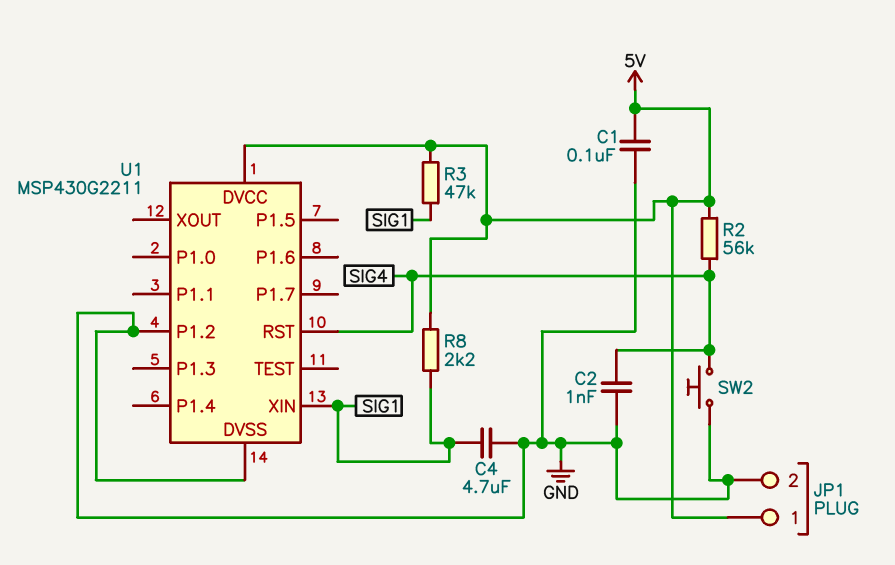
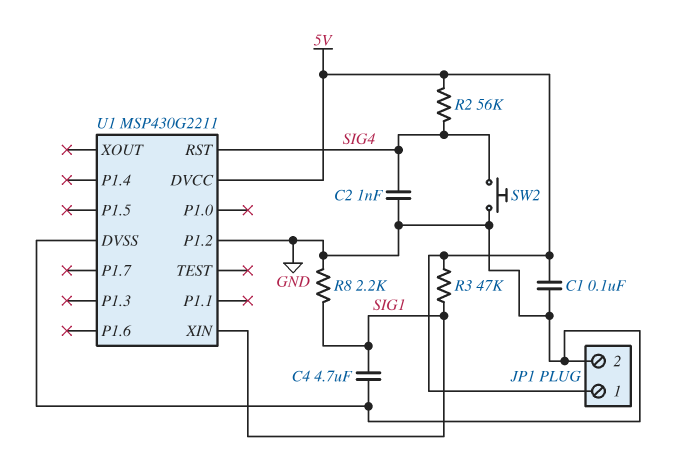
R8: 2.2k (5V, SIG1) -> 2.2k (GND, SIG1)

